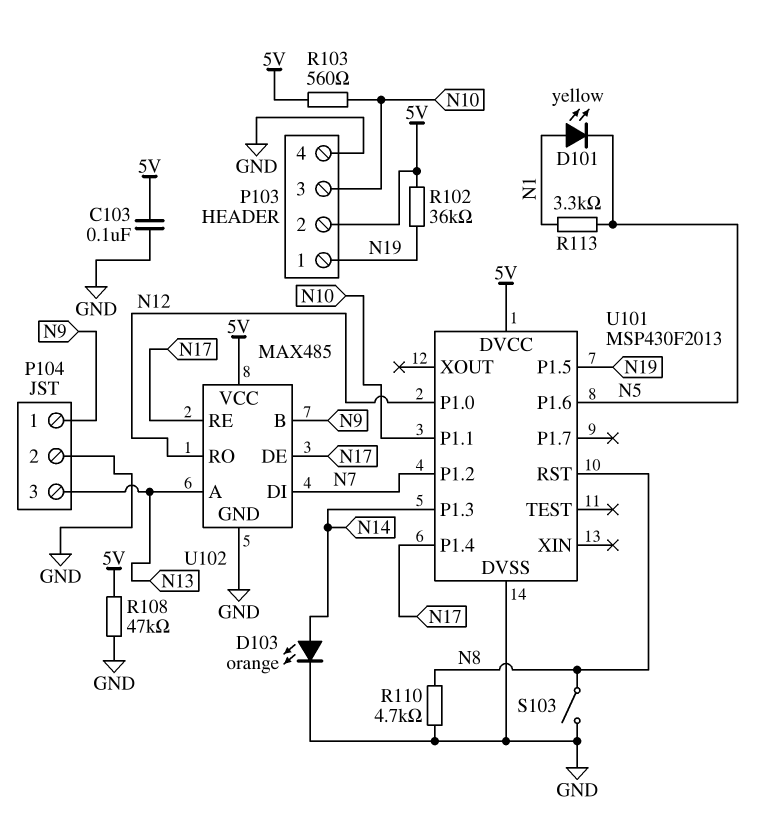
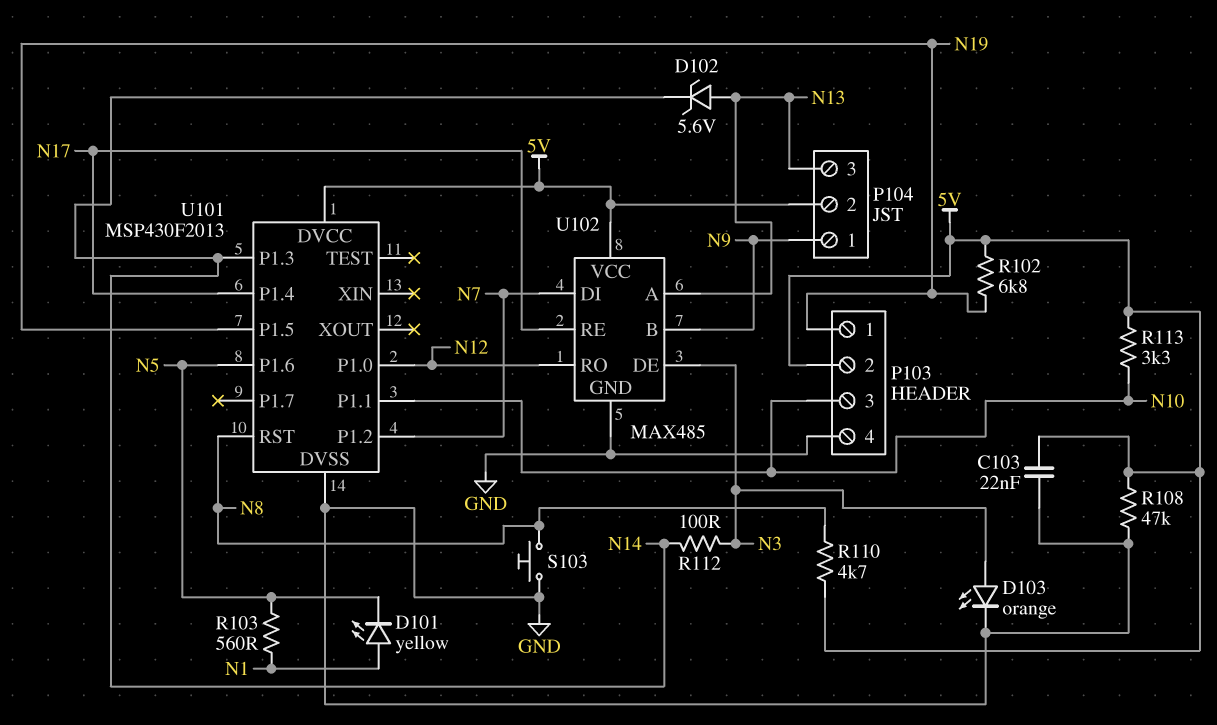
C103: 100nF (5V, GND) -> 22nF (5V, GND)
D102: none -> zener 5.6V (A N13, K N14)
D103: LED orange (A N14, K GND) -> LED orange (A N3, K GND)
P104 pin 2: GND -> 5V
R102: 36k (5V, N19) -> 6.8k (5V, N19)
R103: 560 (5V, N10) -> 560 (N1, N5)
R110: 4.7k (GND, N8) -> 4.7k (5V, N8)
R112: none -> 100 (N3, N14)
R113: 3.3k (N1, N5) -> 3.3k (5V, N10)
S103: switch (GND, N8) -> button (GND, N8)
U102 pin DE: N17 -> N3

